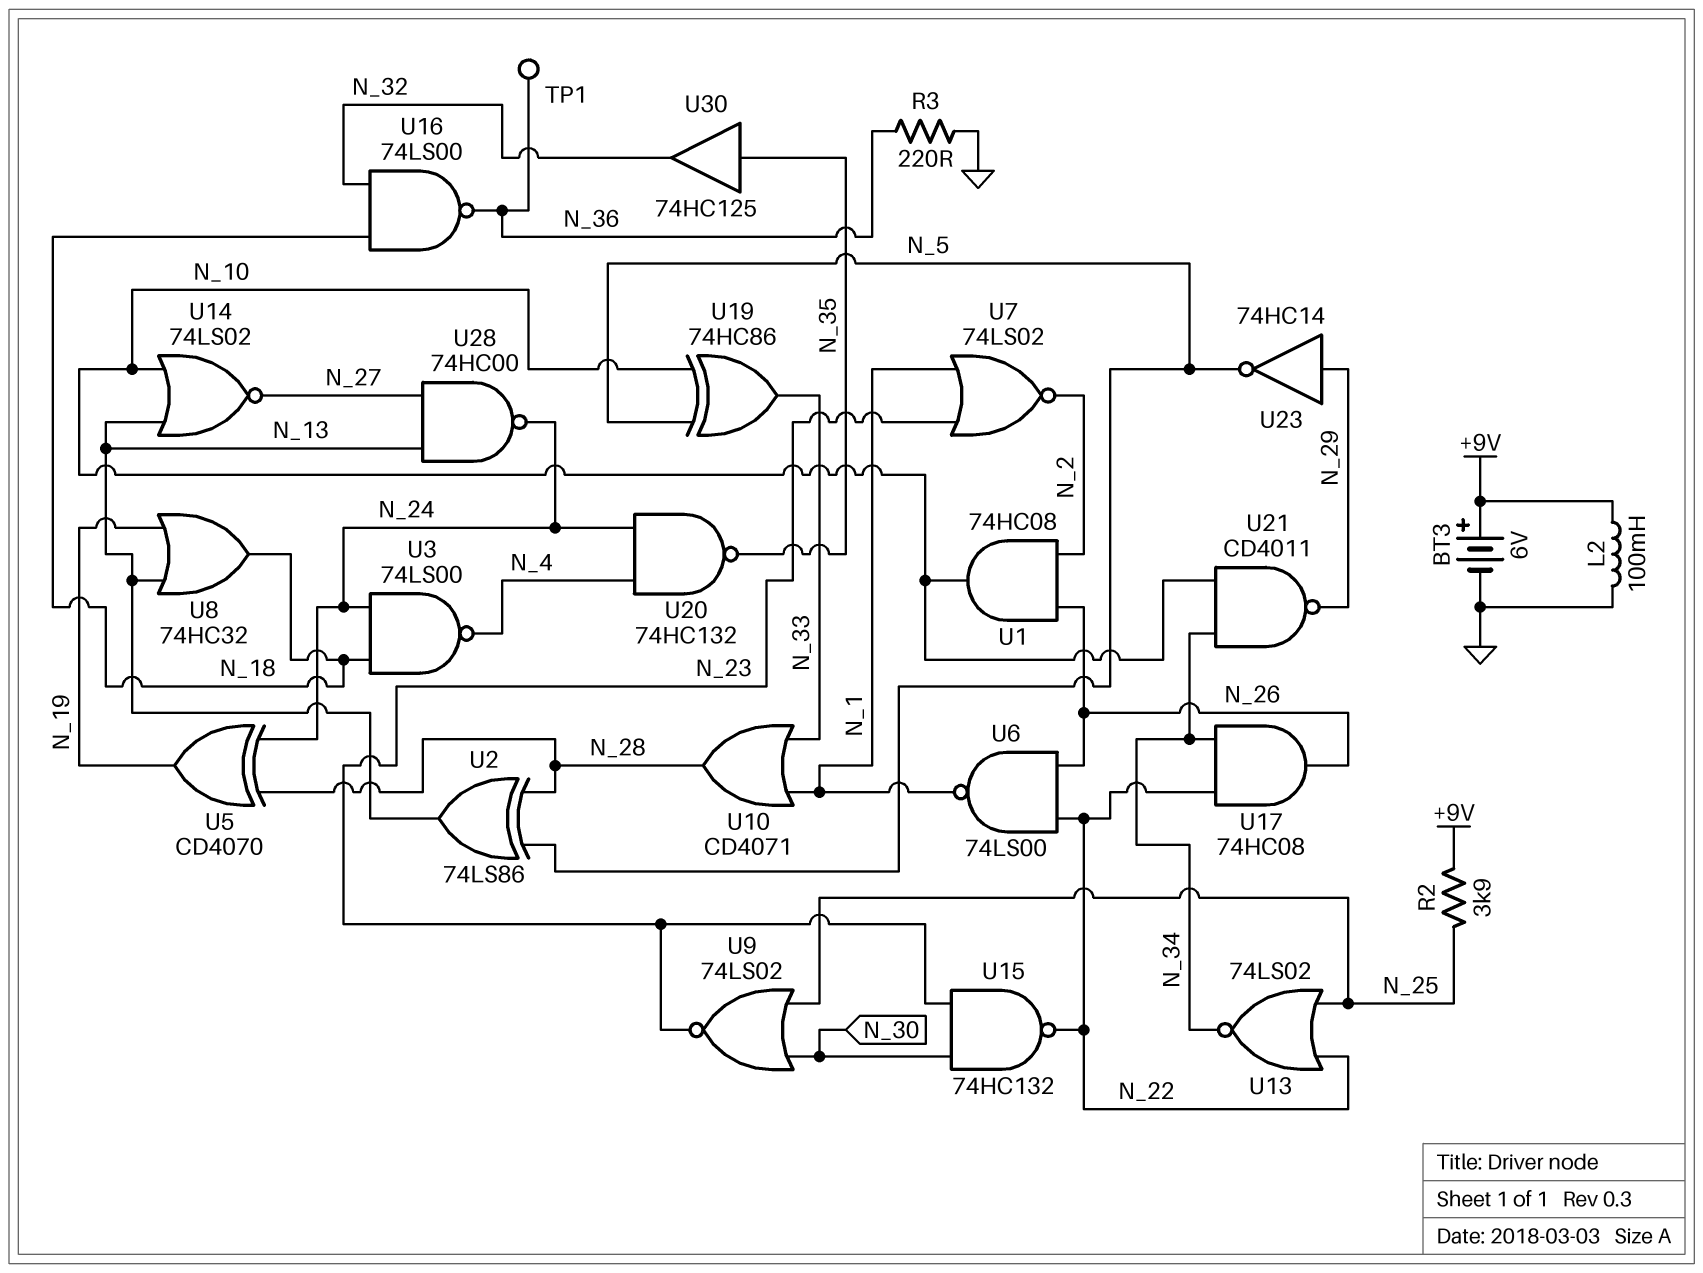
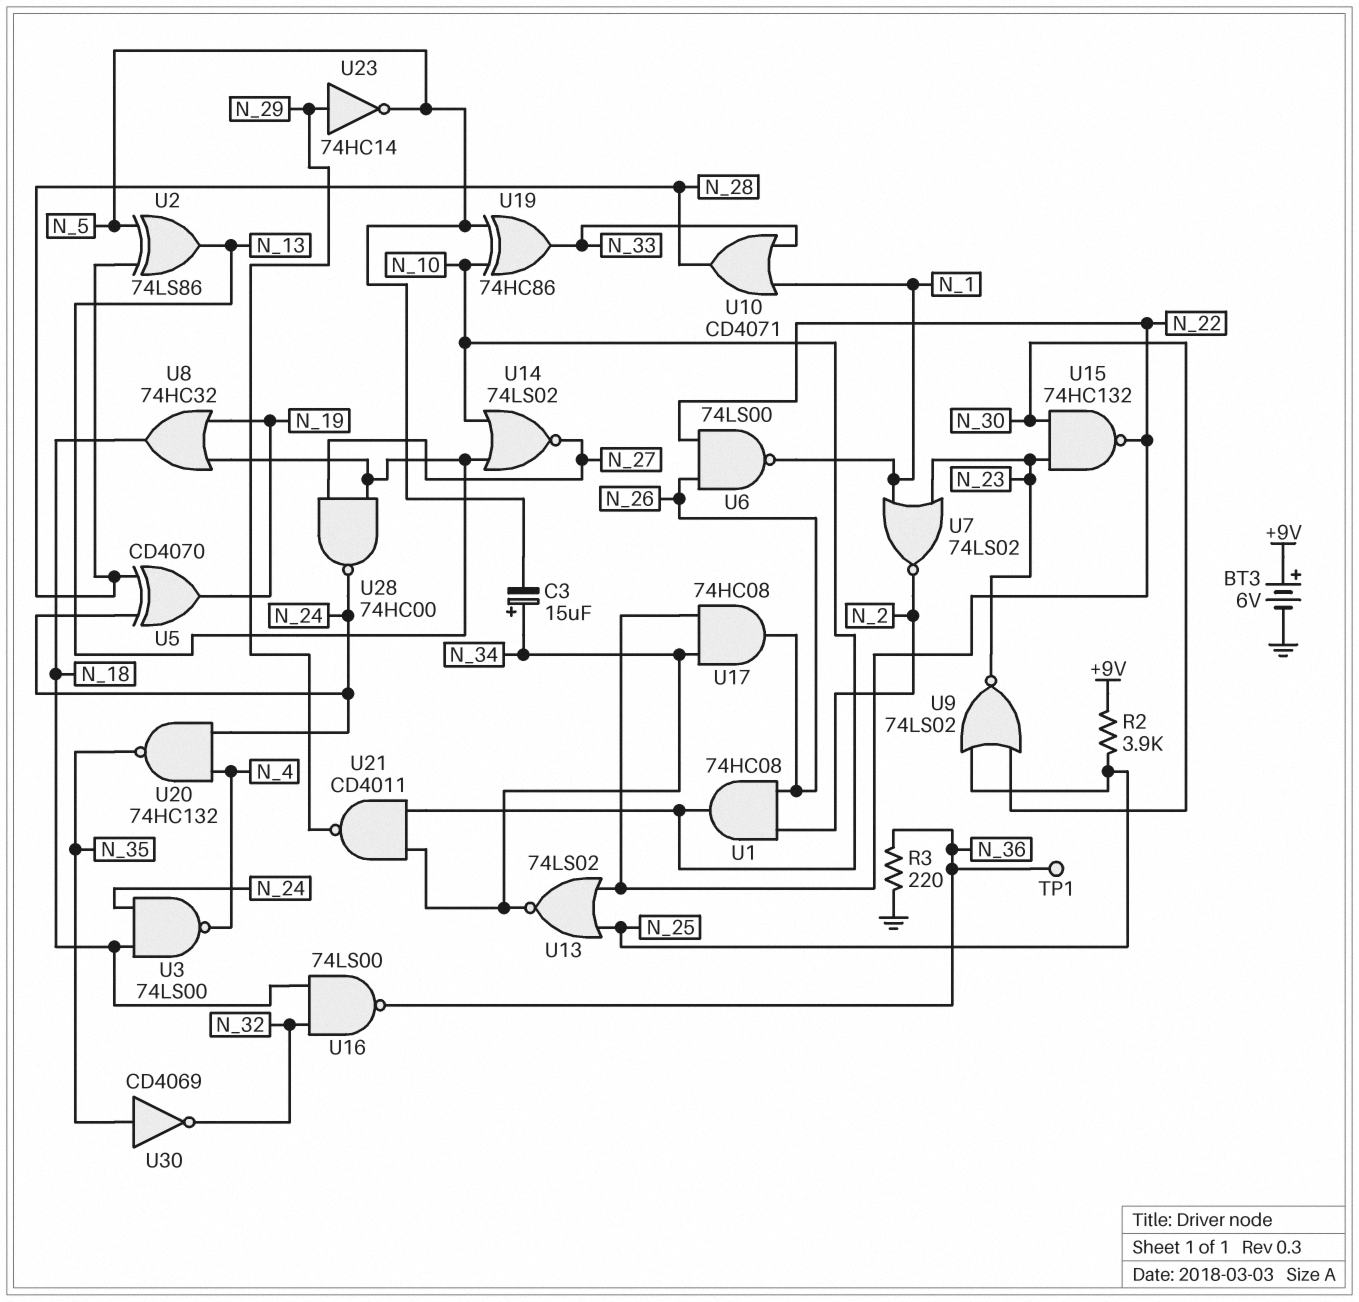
C3: none -> 15uF (plus N_34, minus N_5)
L2: 100mH (+9V, GND) -> none
U30: buffer 74HC125 (in N_35, out N_32) -> NOT CD4069 (in N_35, out N_32)

